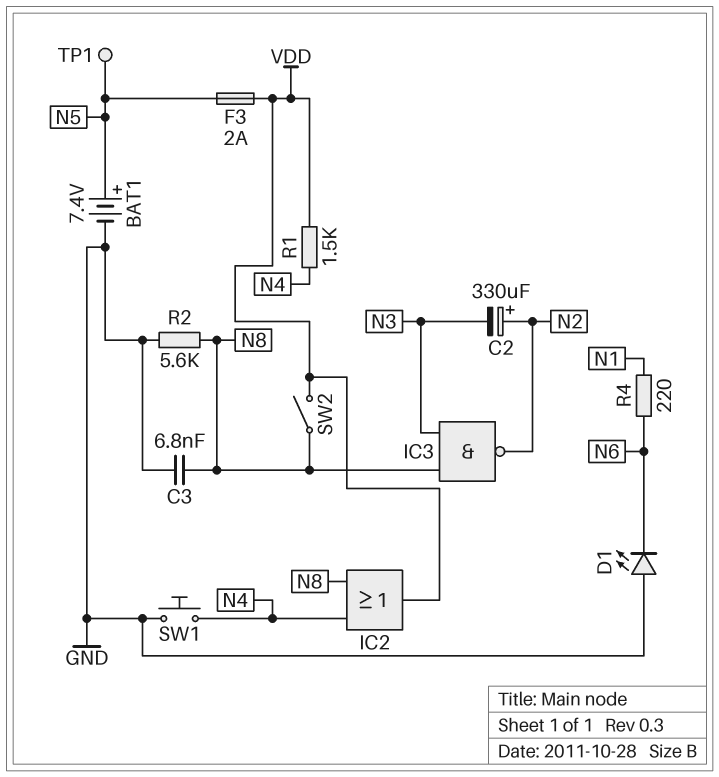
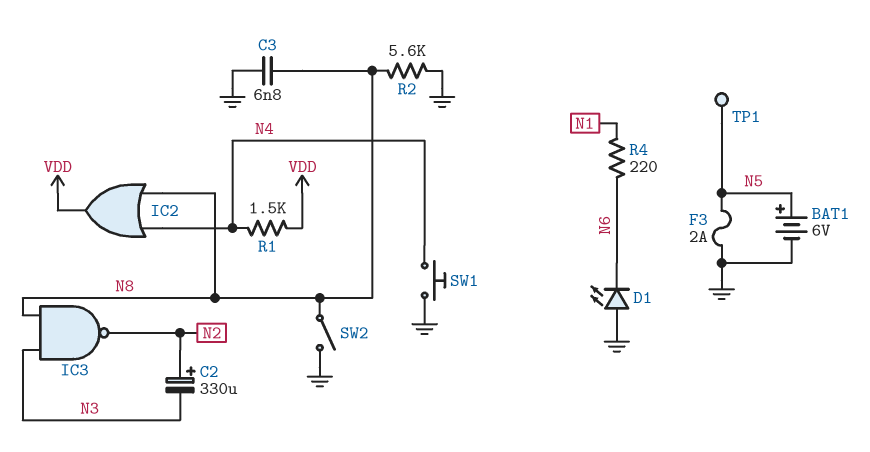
BAT1: 7.4V (plus N5, minus GND) -> 6V (plus N5, minus GND)
F3: 2A (N5, VDD) -> 2A (GND, N5)
SW2: switch (N8, VDD) -> switch (GND, N8)

